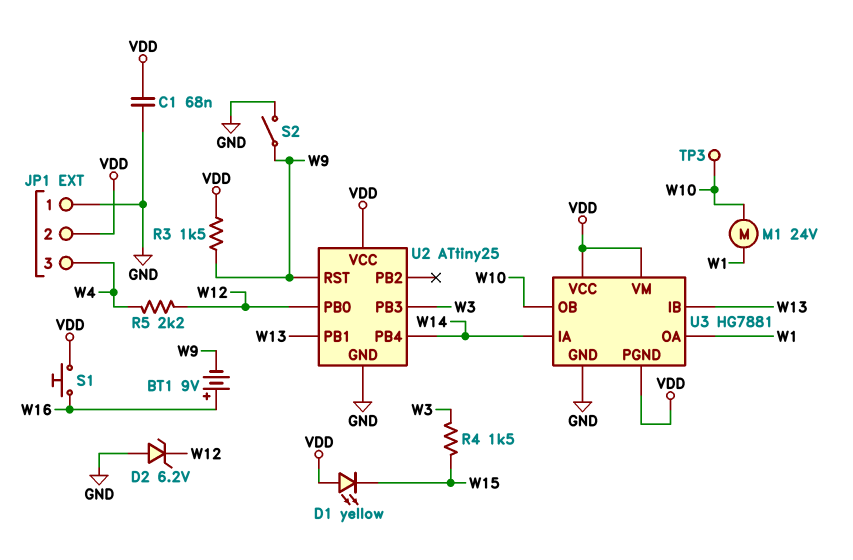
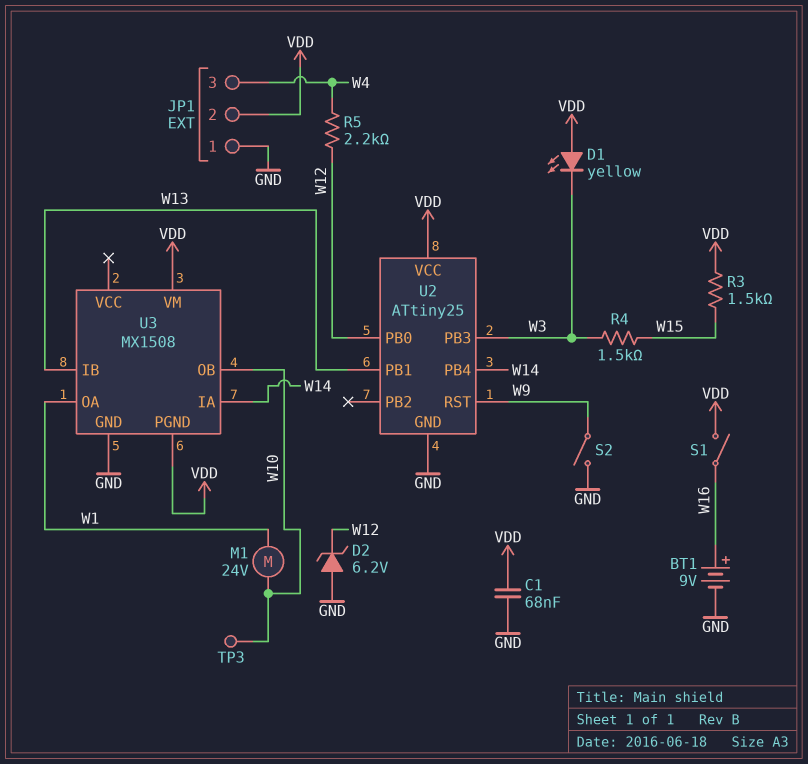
BT1: 9V (plus W16, minus W9) -> 9V (plus W16, minus GND)
D1: LED yellow (A VDD, K W15) -> LED yellow (A VDD, K W3)
R3: 1.5k (VDD, W9) -> 1.5k (VDD, W15)
S1: button (VDD, W16) -> switch (VDD, W16)
U3: HG7881 -> MX1508
U3 pin VCC: VDD -> none

